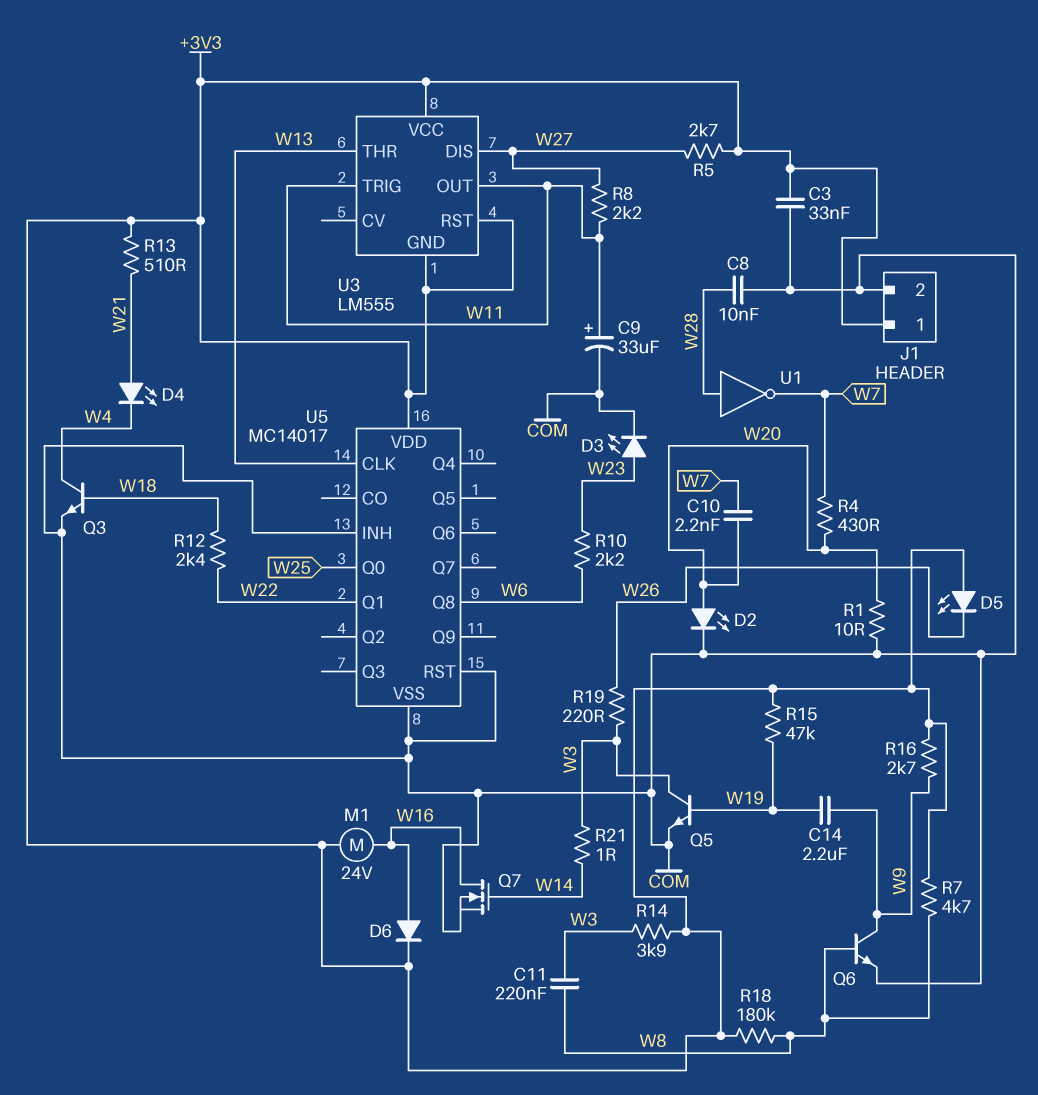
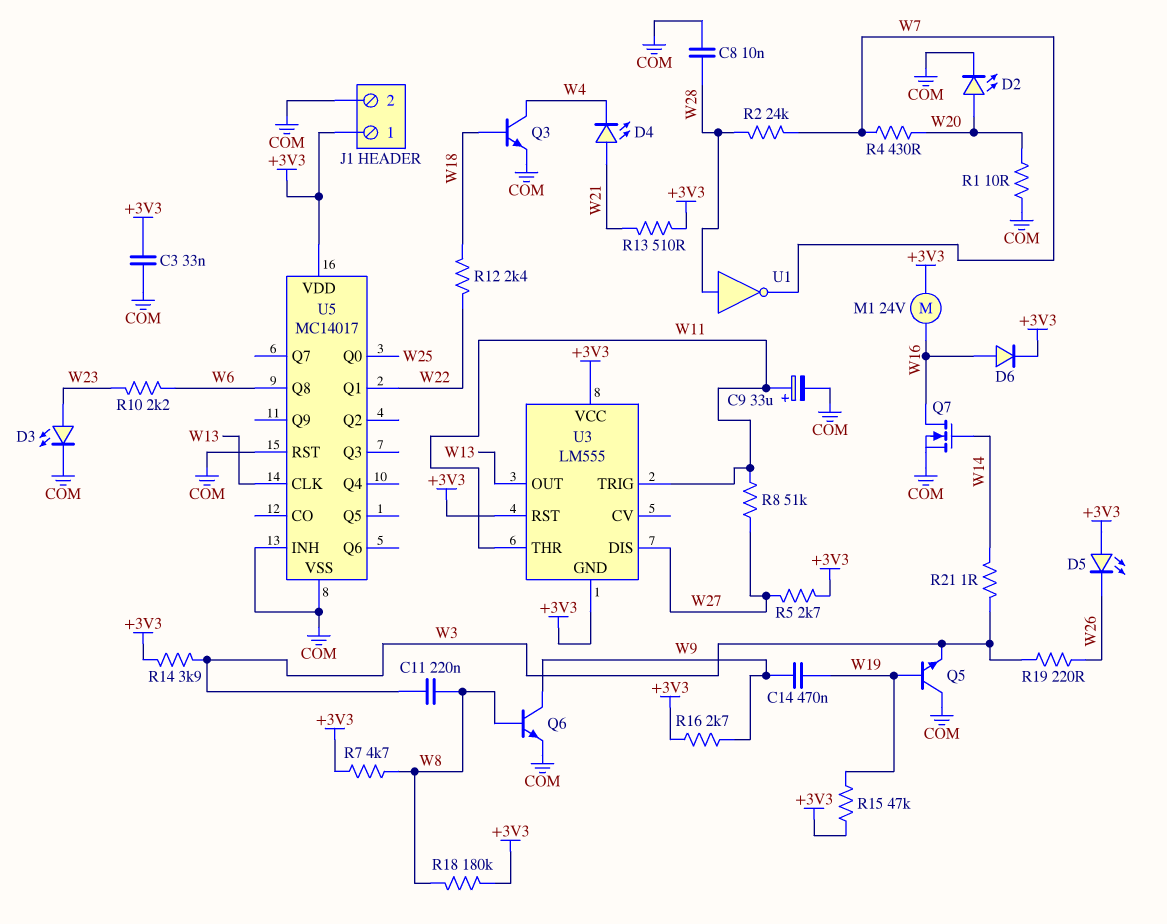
C10: 2.2nF (W7, W20) -> none
C14: 2.2uF (W9, W19) -> 470nF (W9, W19)
Q5: NPN (B W19, C W3, E COM) -> NPN (B W19, C COM, E W3)
R2: none -> 24k (W7, W28)
R8: 2.2k (W11, W27) -> 51k (W11, W27)
U3 pin OUT: W11 -> W13
U3 pin THR: W13 -> W11

